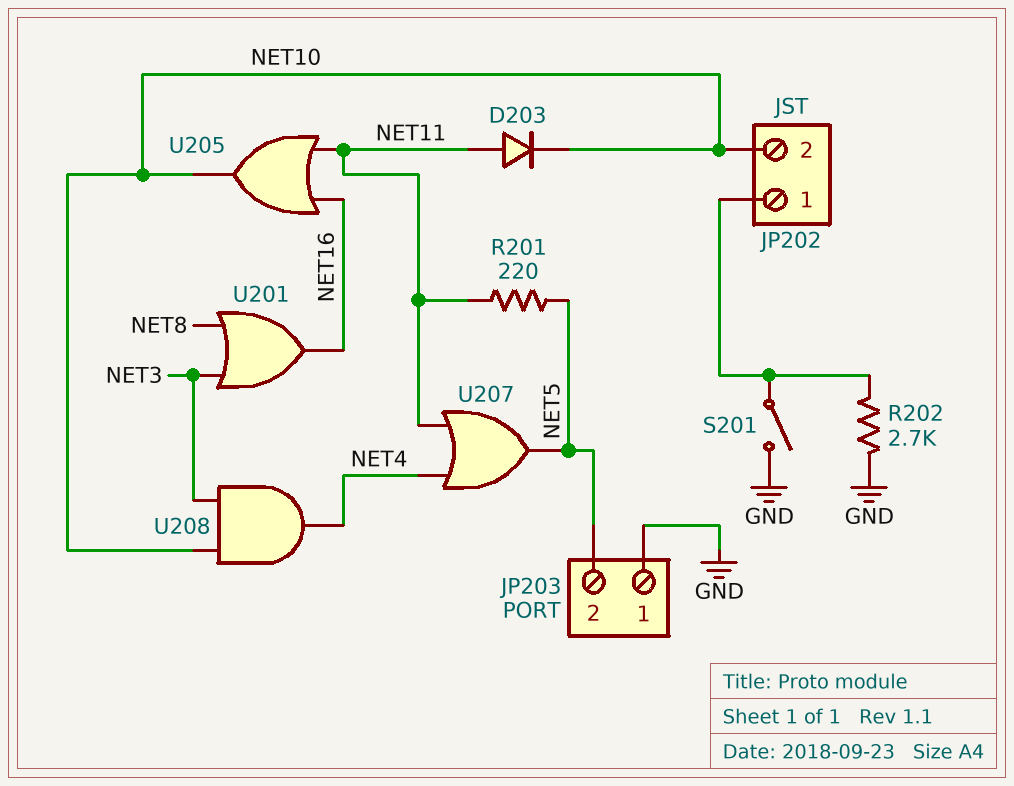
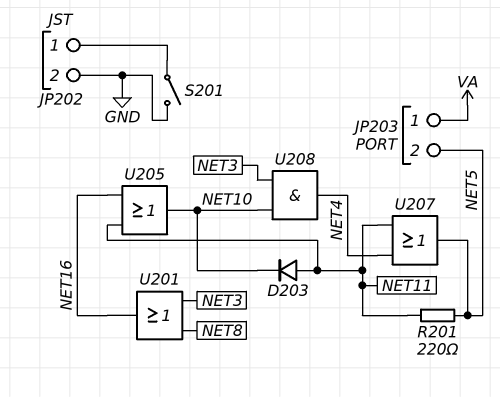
JP202 pin 2: NET10 -> GND
JP203 pin 1: GND -> VA
R202: 2.7k (GND, JP202/1) -> none

